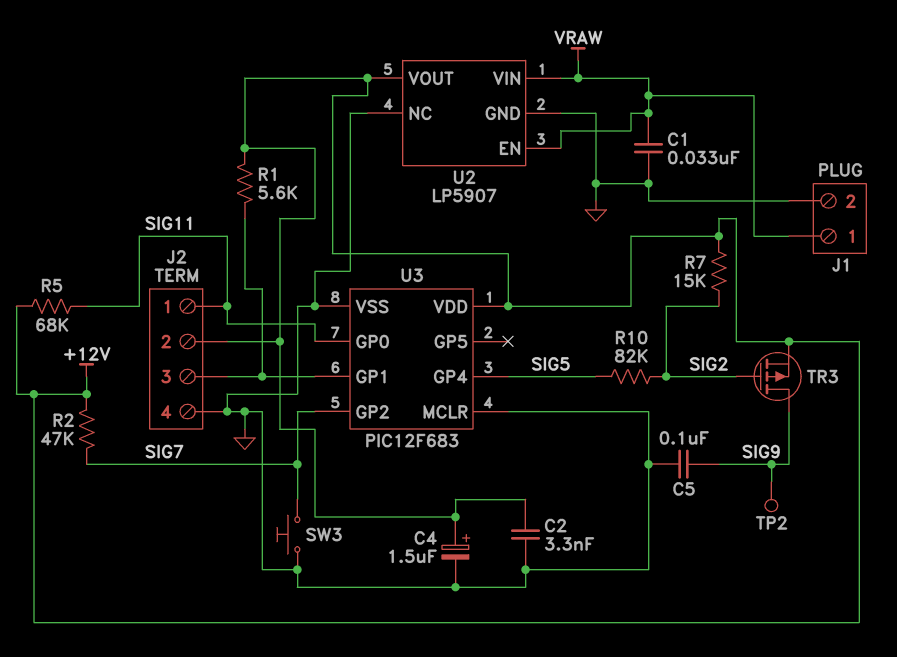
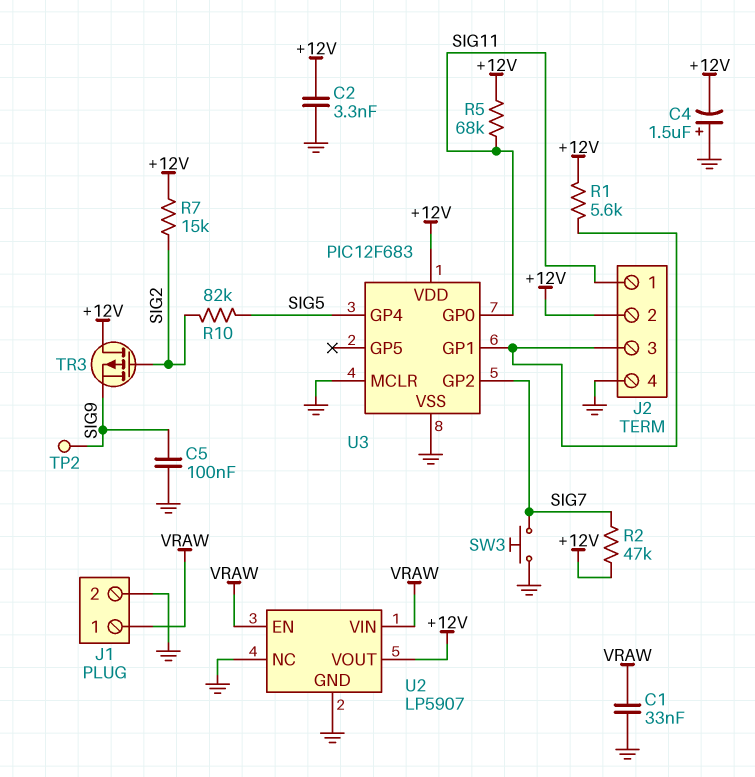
C4: 1.5uF (plus +12V, minus GND) -> 1.5uF (plus GND, minus +12V)
TR3: PMOS (G SIG2, D SIG9, S +12V) -> PMOS (G SIG2, D +12V, S SIG9)

